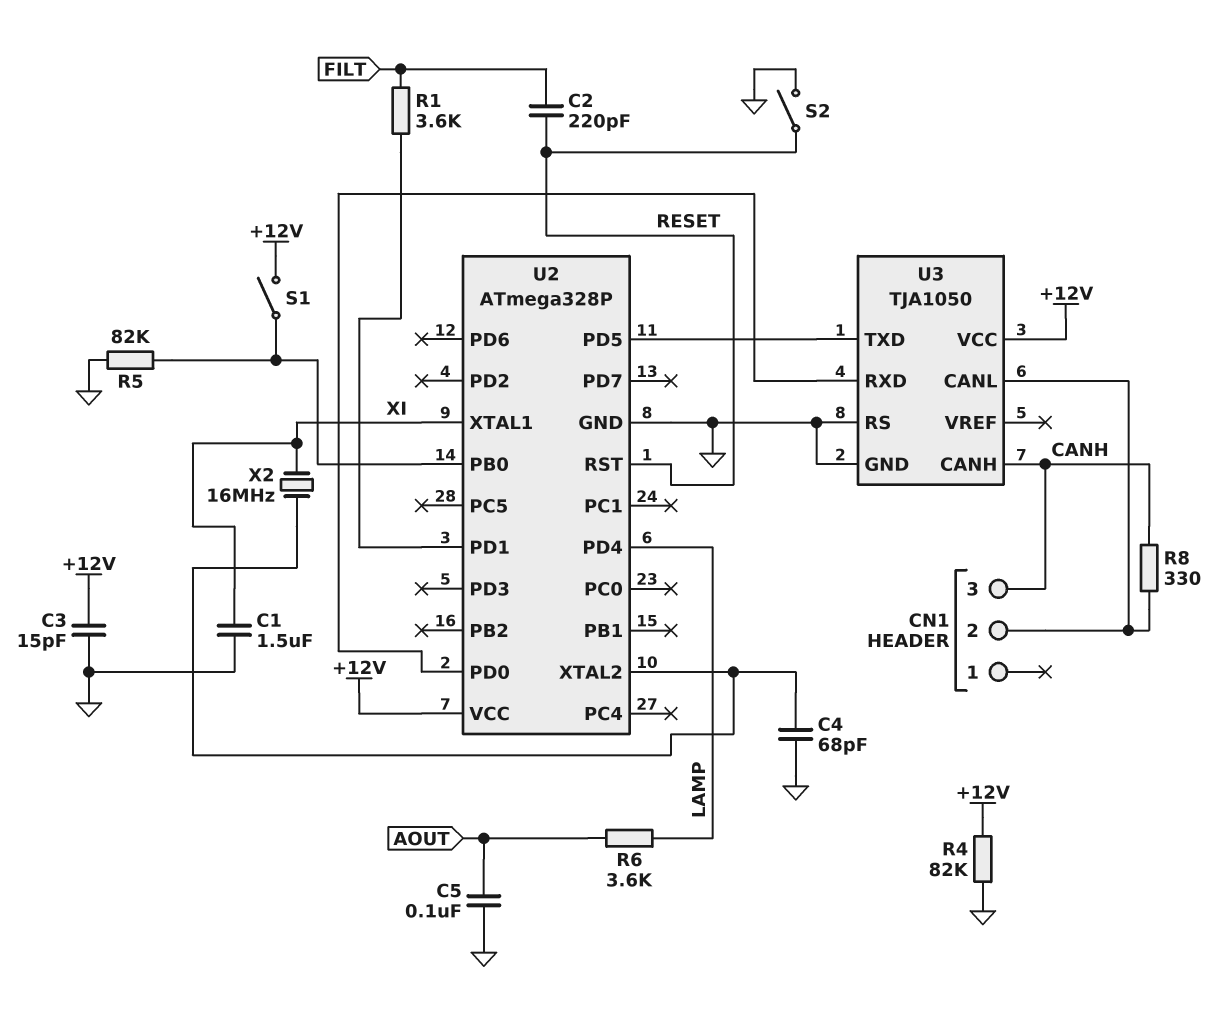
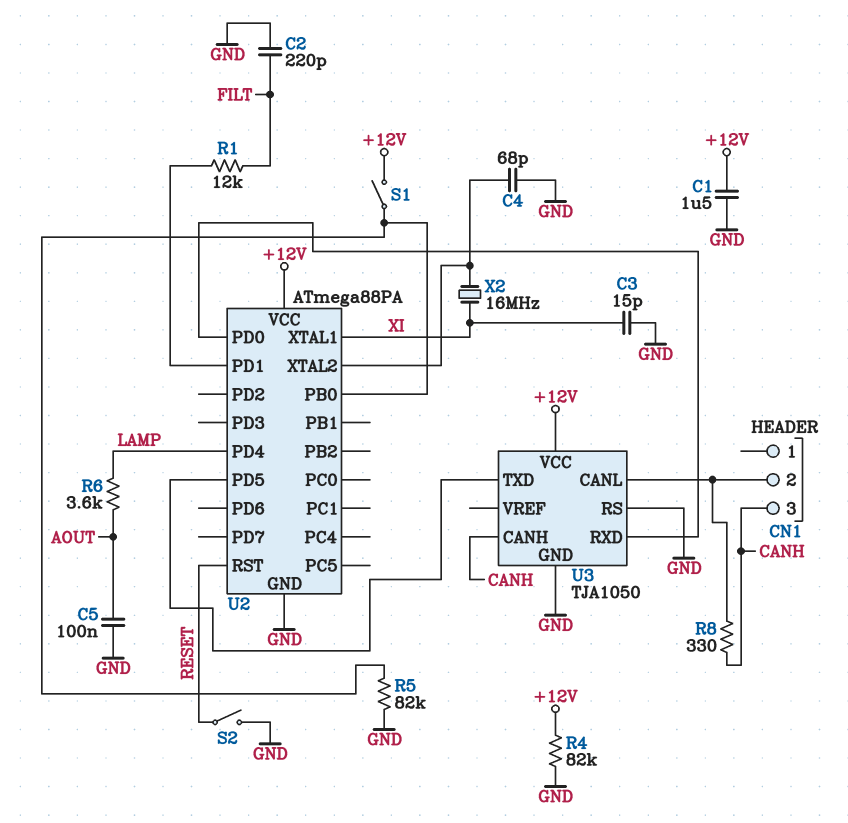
C1: 1.5uF (GND, XI) -> 1.5uF (+12V, GND)
C2: 220pF (FILT, RESET) -> 220pF (FILT, GND)
C3: 15pF (+12V, GND) -> 15pF (GND, XI)
R1: 3.6k (FILT, U2/PD1) -> 12k (FILT, U2/PD1)
U2: ATmega328P -> ATmega88PA

